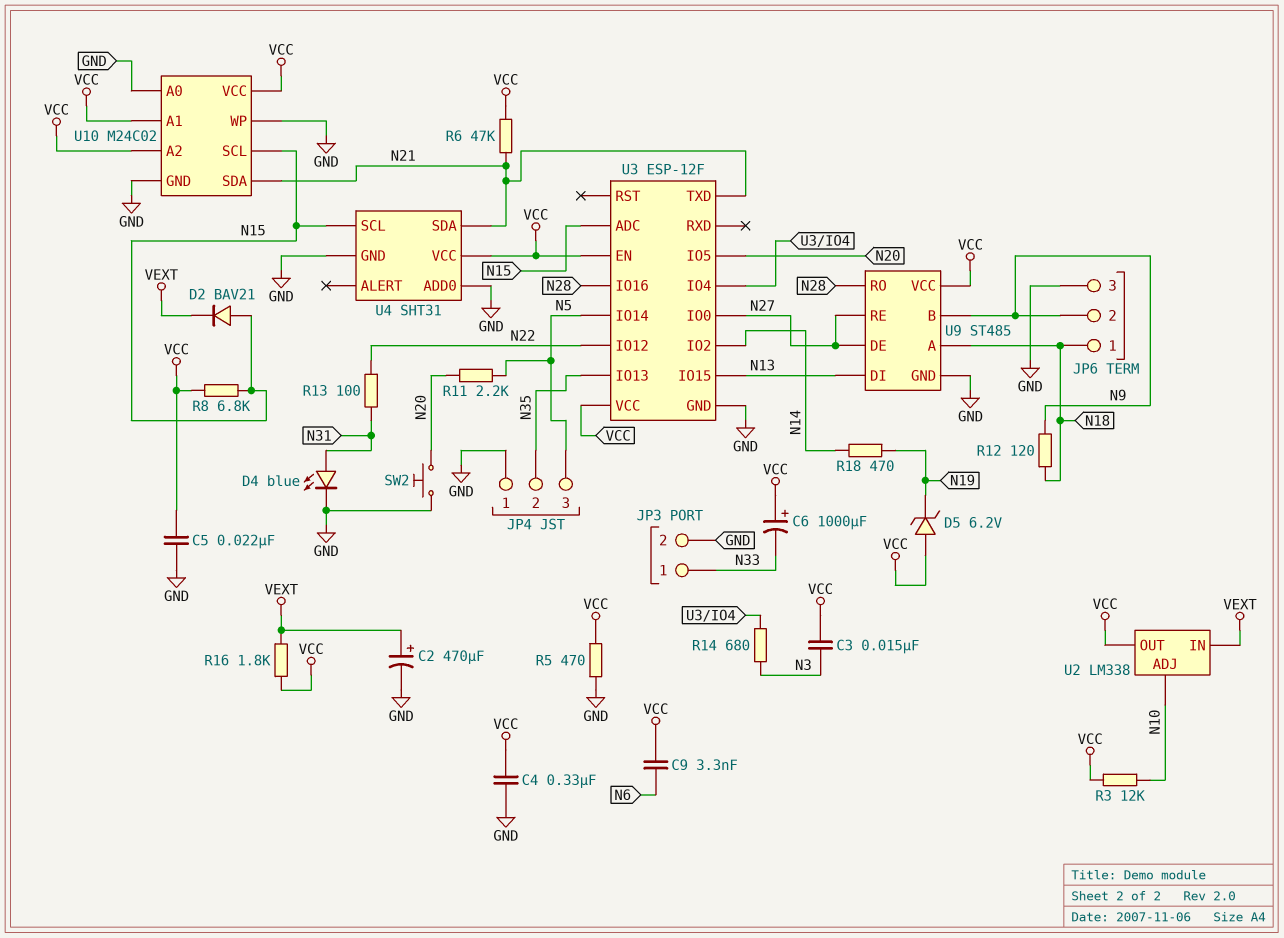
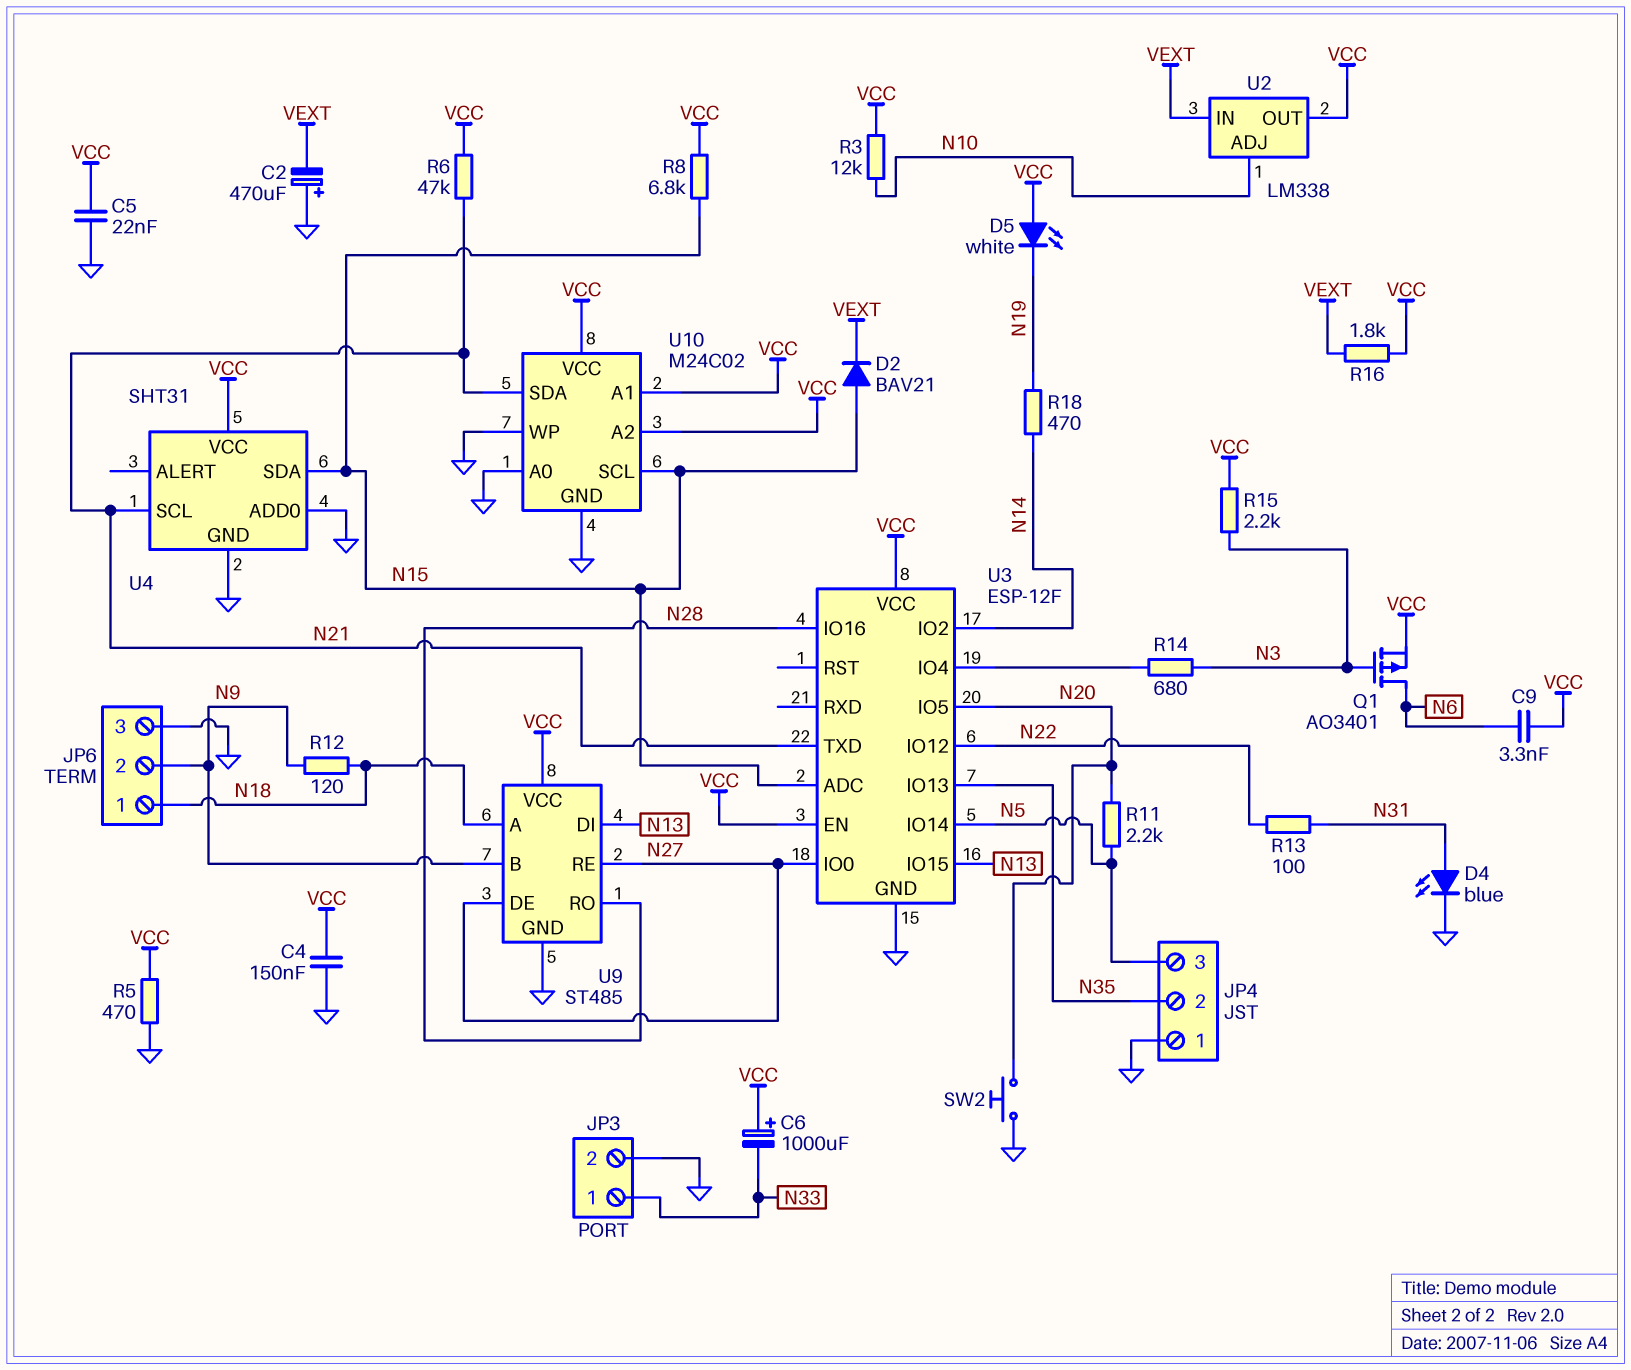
C2: 470uF (plus VEXT, minus GND) -> 470uF (plus GND, minus VEXT)
C3: 15nF (N3, VCC) -> none
C4: 330nF (GND, VCC) -> 150nF (GND, VCC)
D5: zener 6.2V (A VCC, K N19) -> LED white (A VCC, K N19)
Q1: none -> PMOS AO3401 (G N3, D N6, S VCC)
R15: none -> 2.2k (N3, VCC)
U4 pin SCL: N15 -> N21
U4 pin SDA: N21 -> N15

